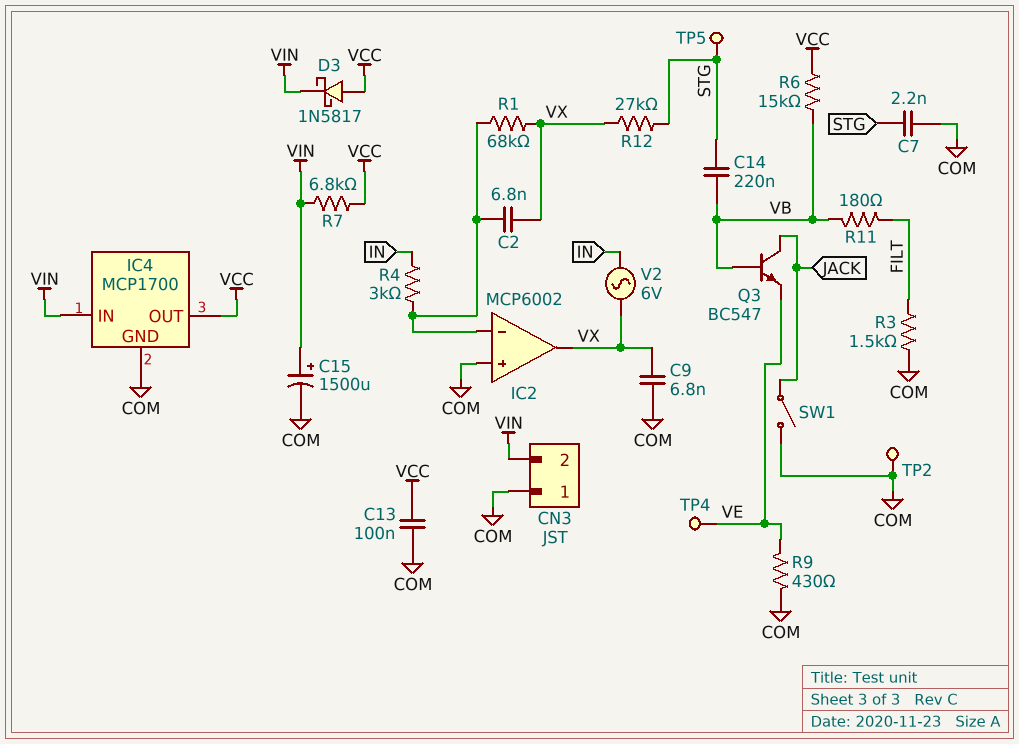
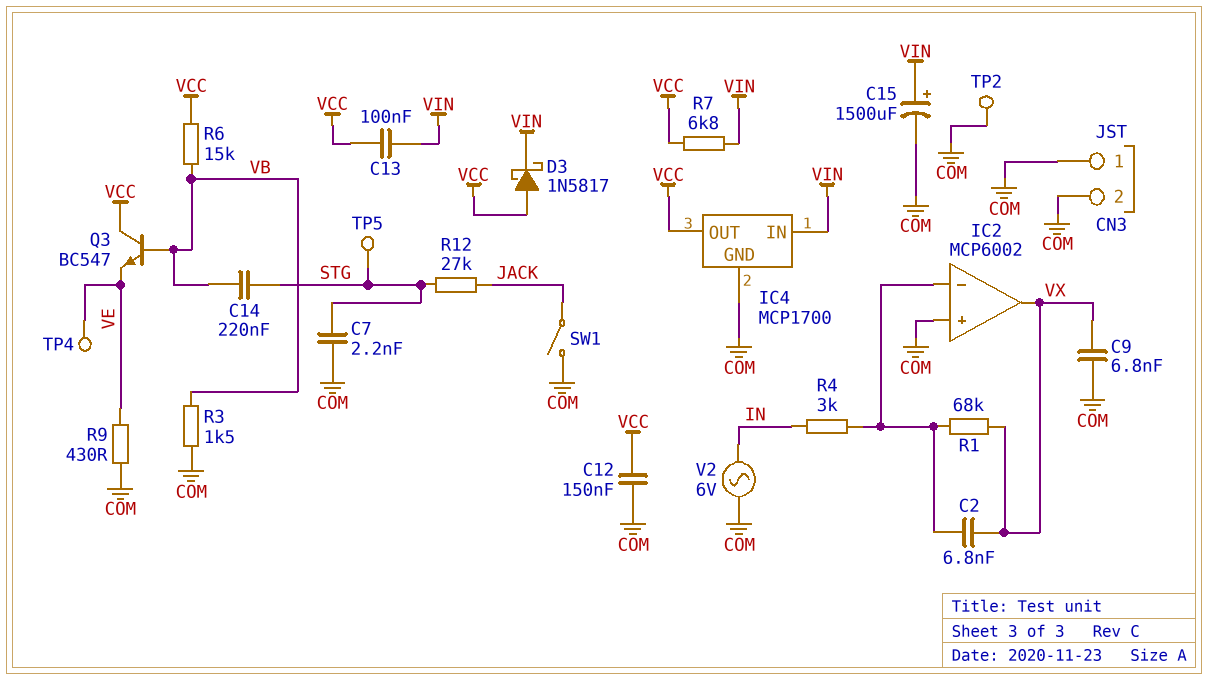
C12: none -> 150nF (COM, VCC)
C13: 100nF (COM, VCC) -> 100nF (VCC, VIN)
CN3 pin 2: VIN -> COM
Q3: NPN BC547 (B VB, C JACK, E VE) -> NPN BC547 (B VB, C VCC, E VE)
R3: 1.5k (COM, FILT) -> 1.5k (COM, VB)
R11: 180 (FILT, VB) -> none
R12: 27k (STG, VX) -> 27k (JACK, STG)
V2: AC 6V (IN, VX) -> AC 6V (COM, IN)

